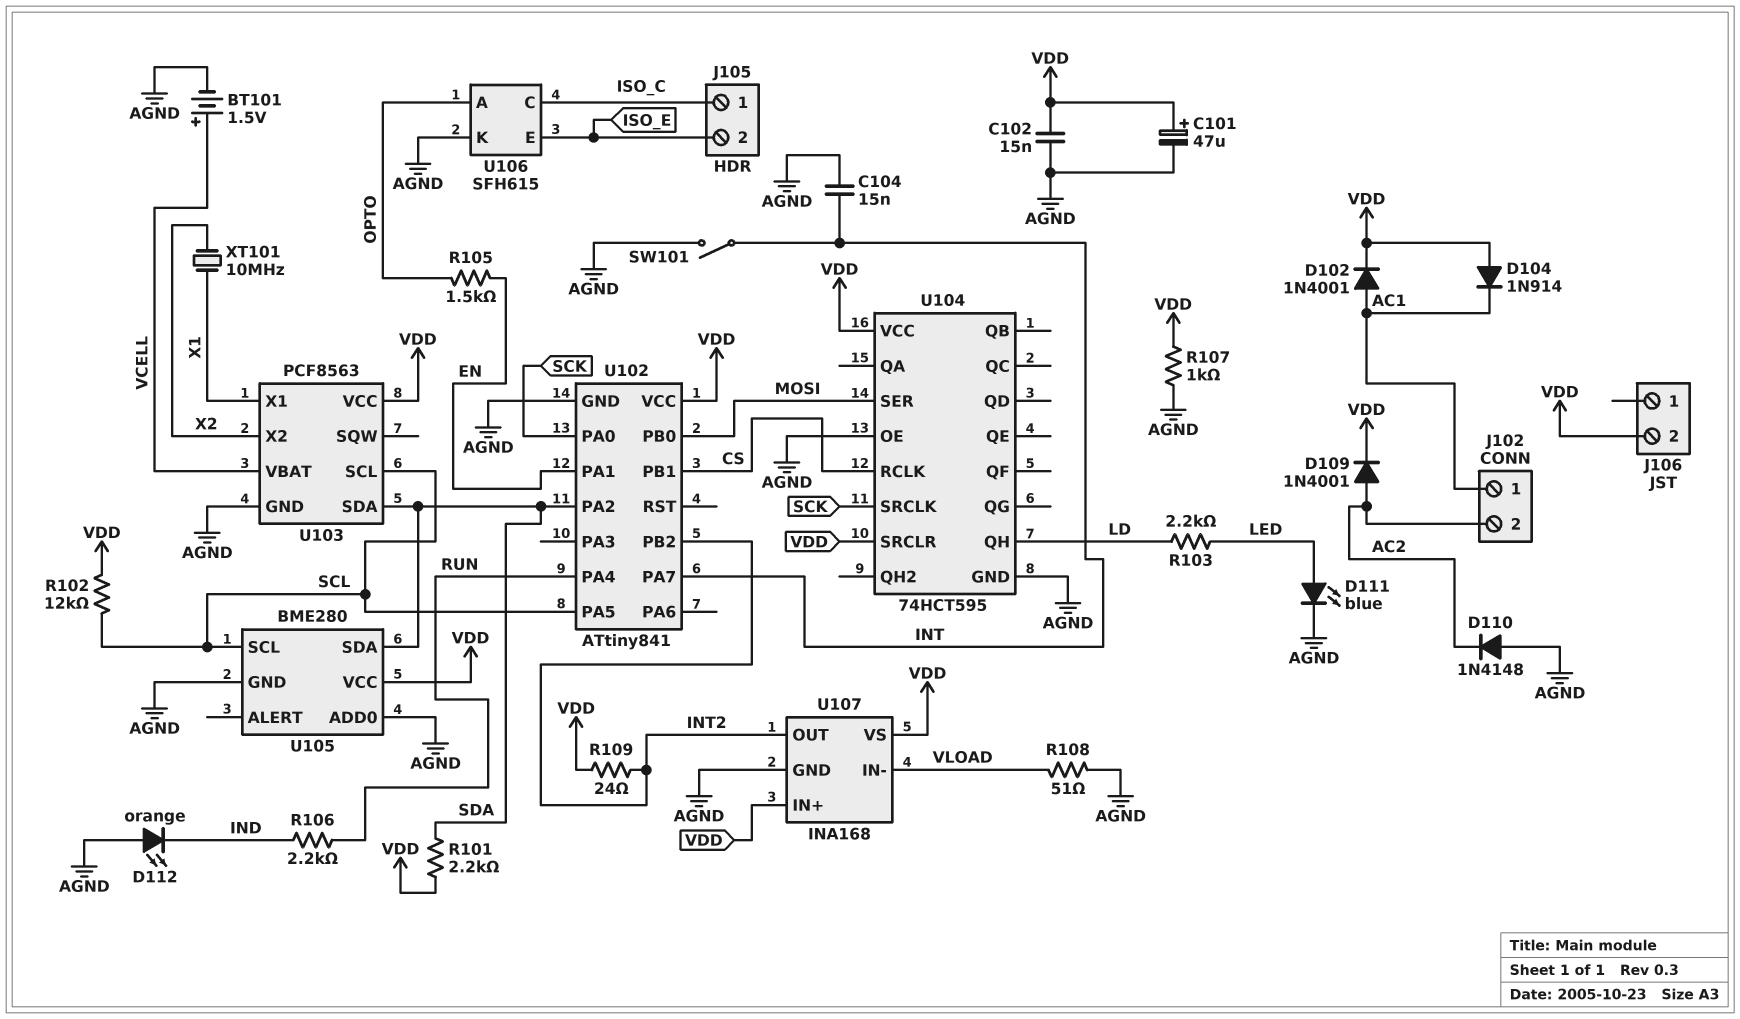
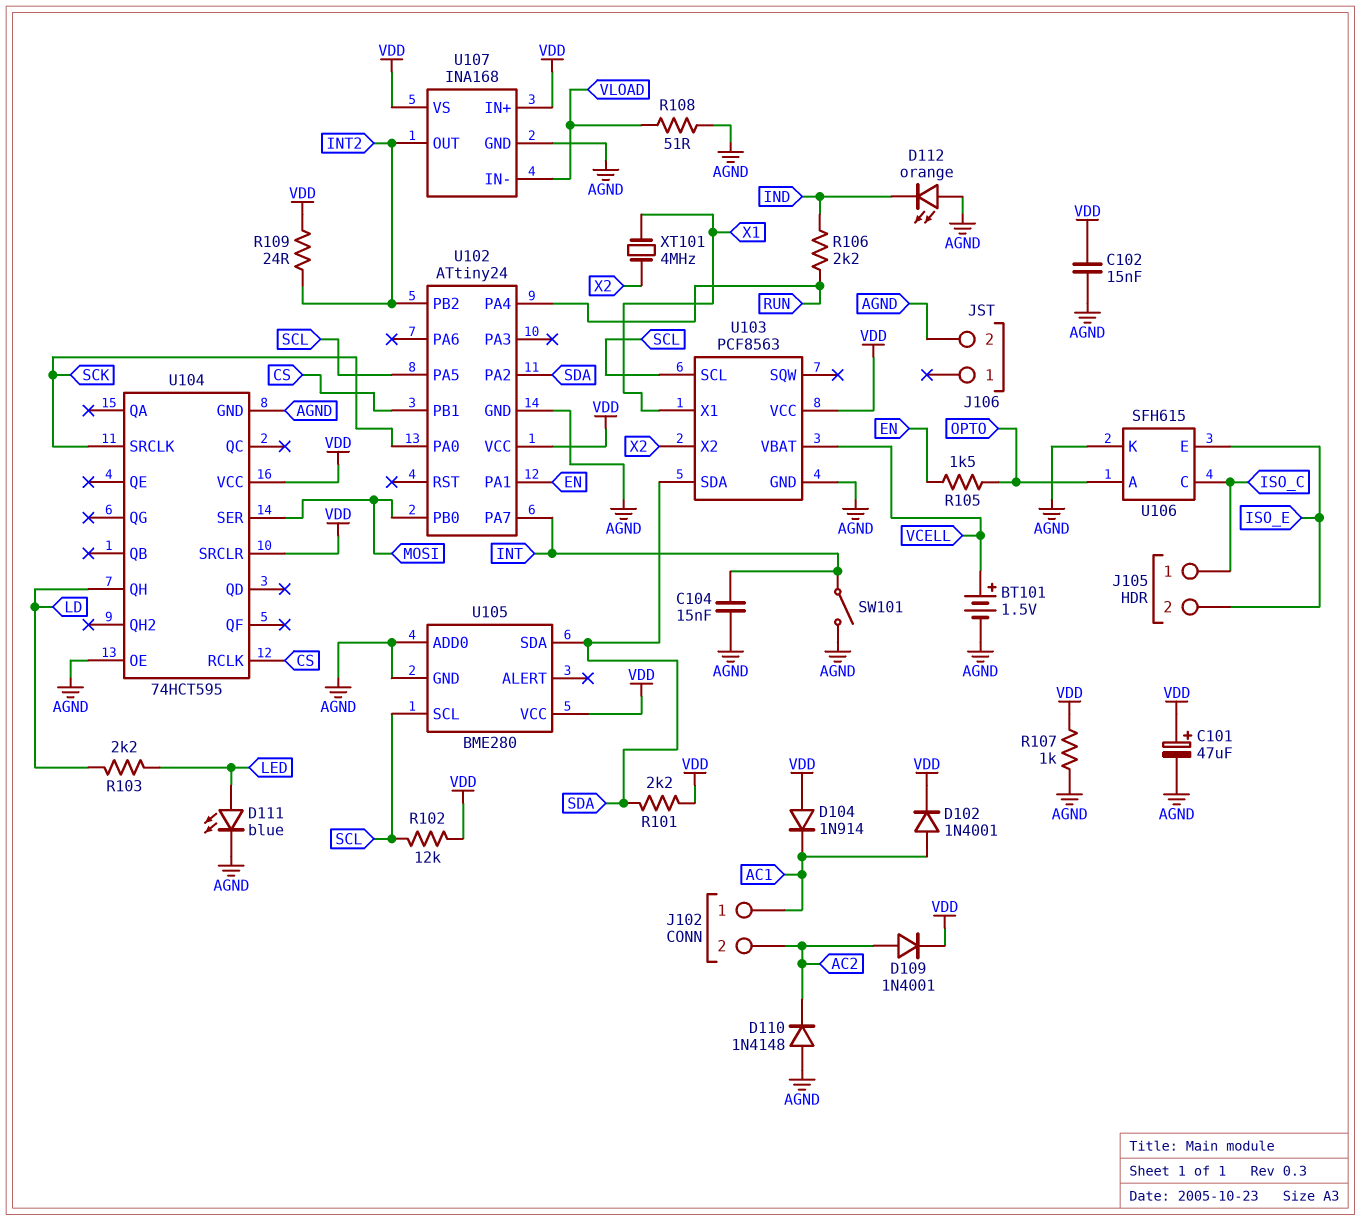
J106 pin 2: VDD -> AGND
U102: ATtiny841 -> ATtiny24
XT101: 10MHz (X1, X2) -> 4MHz (X1, X2)

